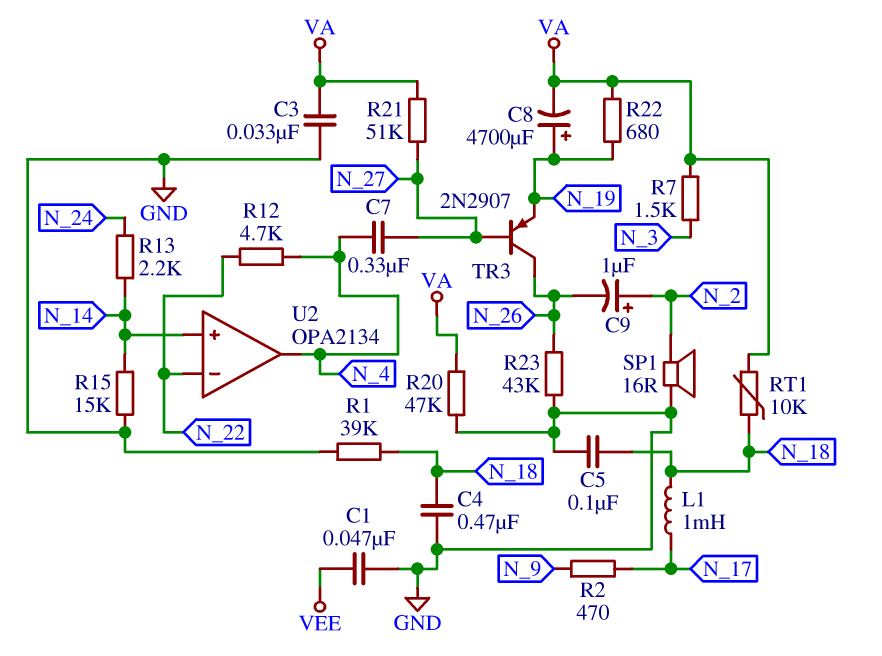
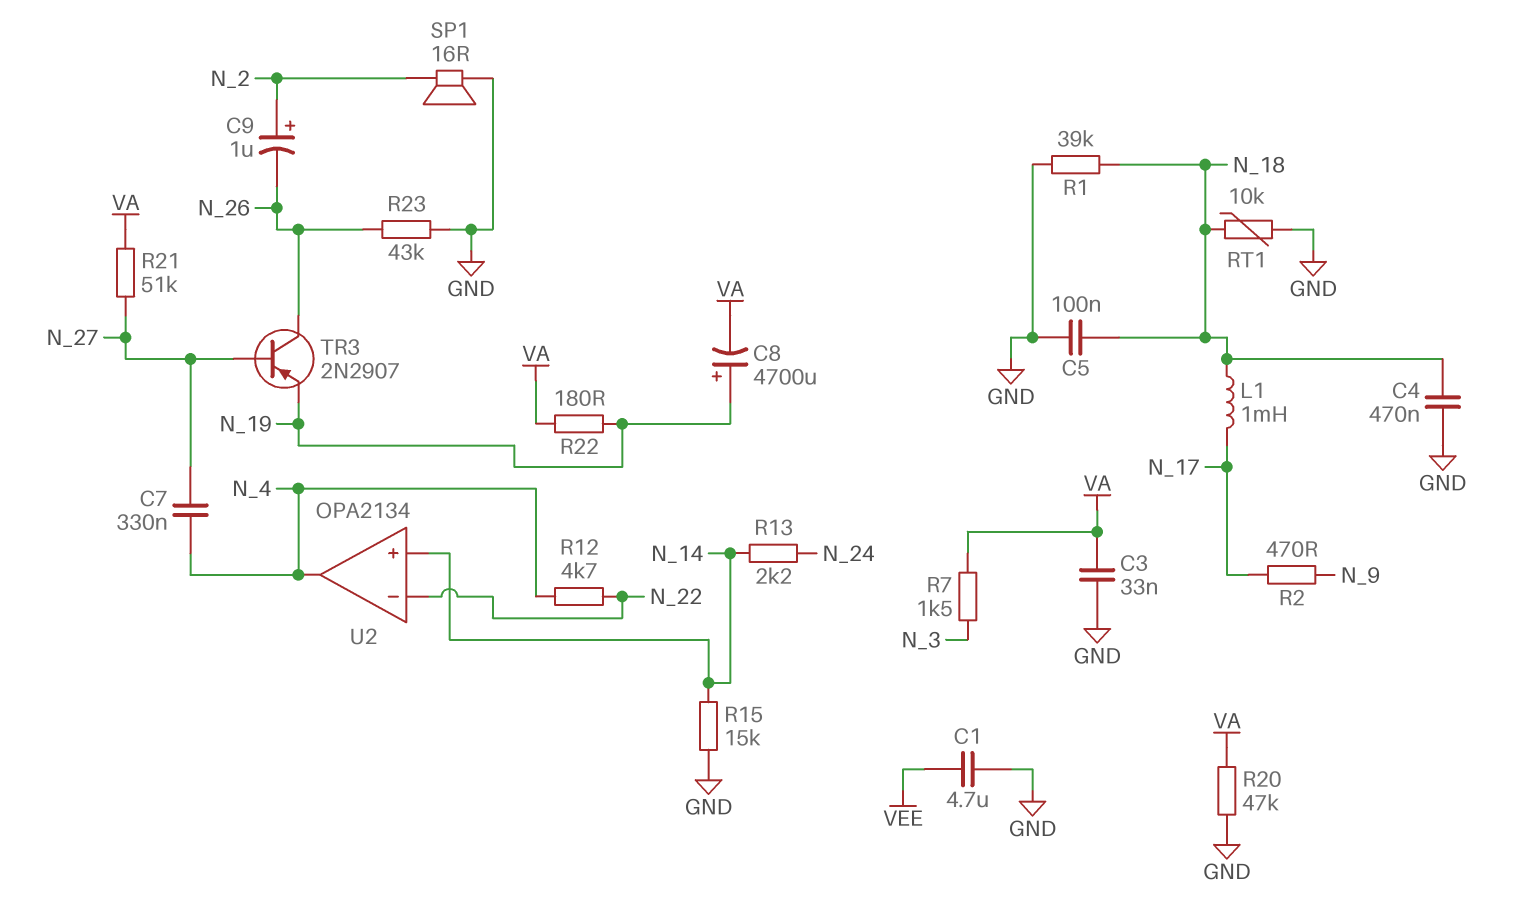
C1: 47nF (GND, VEE) -> 4.7uF (GND, VEE)
R22: 680 (N_19, VA) -> 180 (N_19, VA)
RT1: 10k (N_18, VA) -> 10k (GND, N_18)

